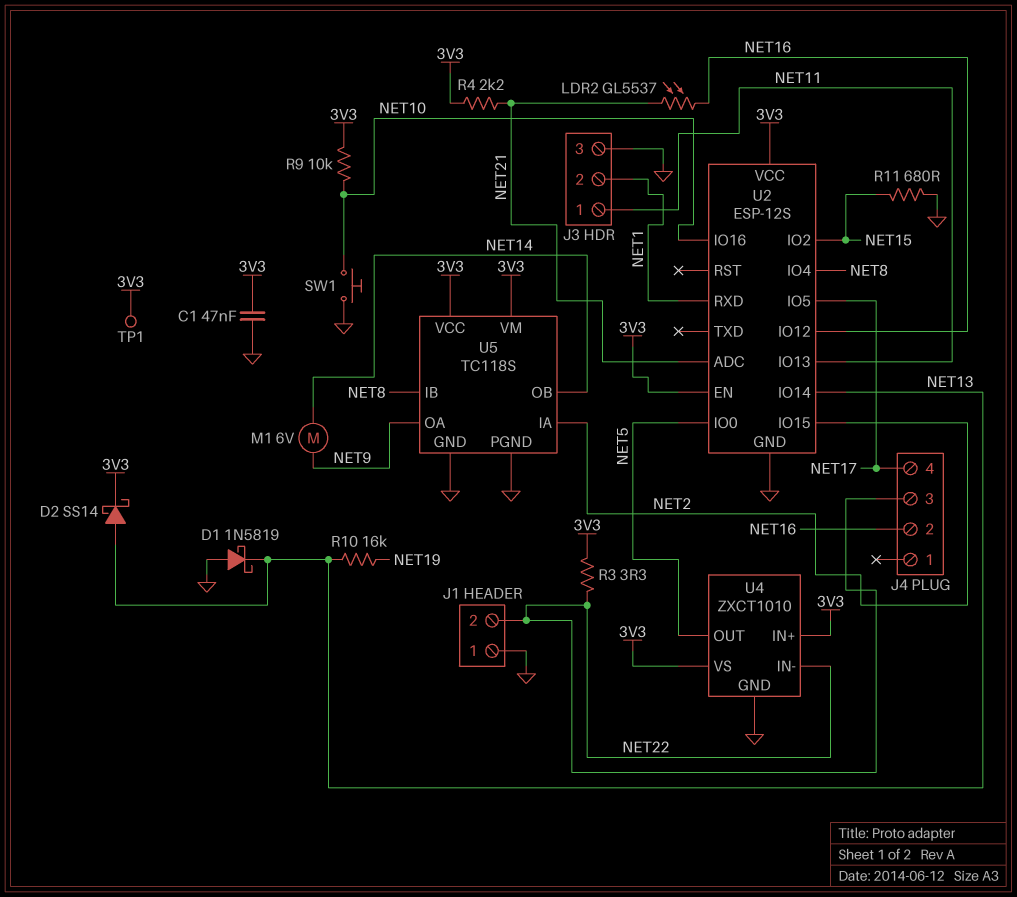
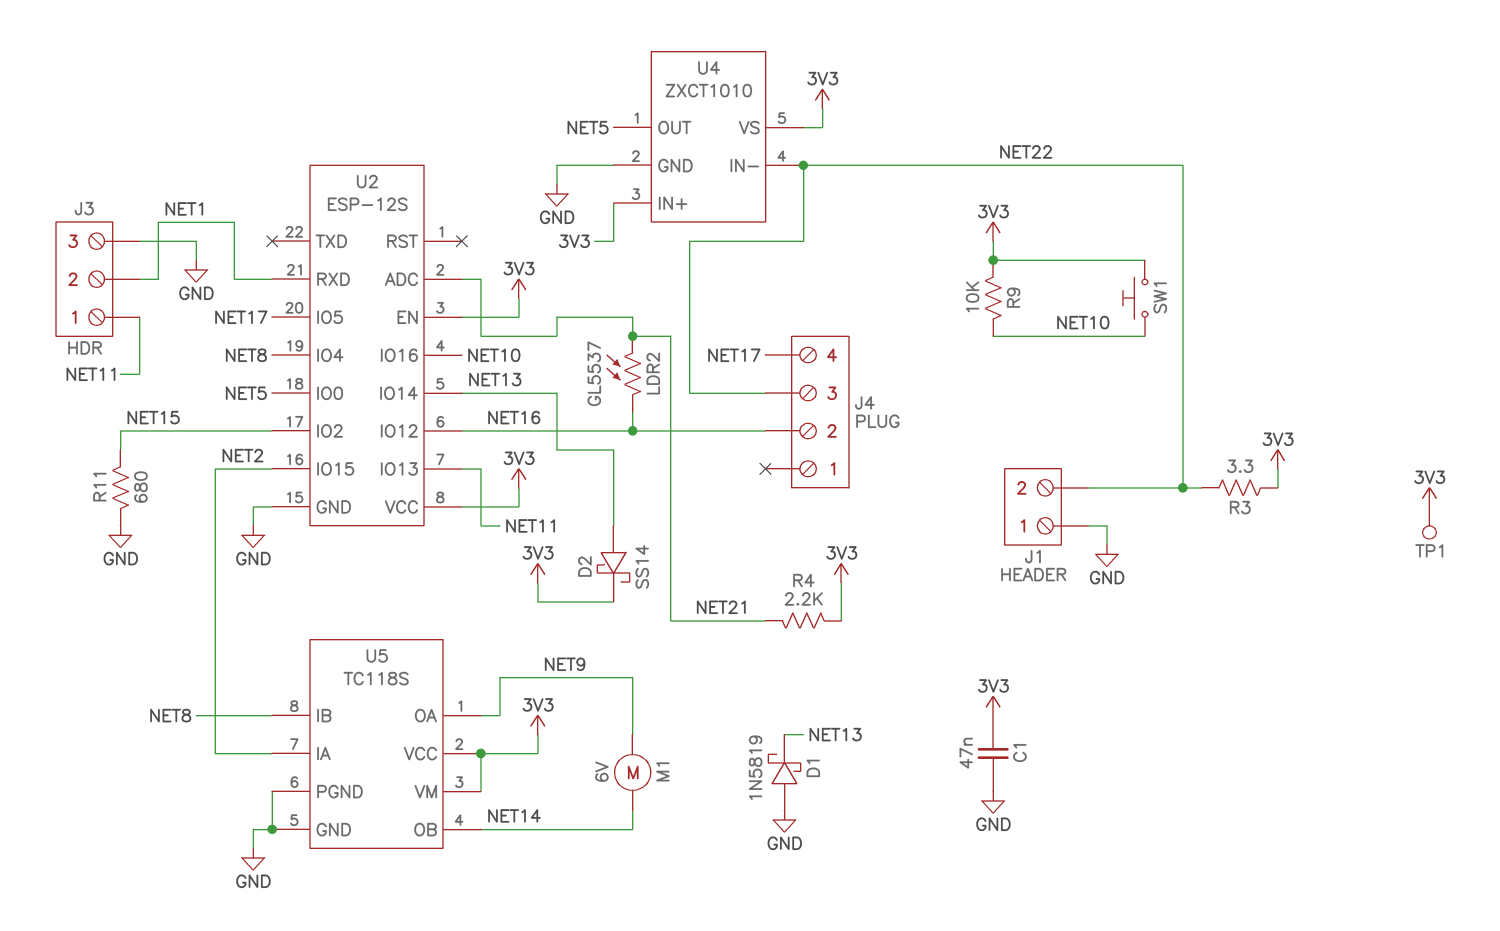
R10: 16k (NET13, NET19) -> none
SW1: button (GND, NET10) -> button (3V3, NET10)

